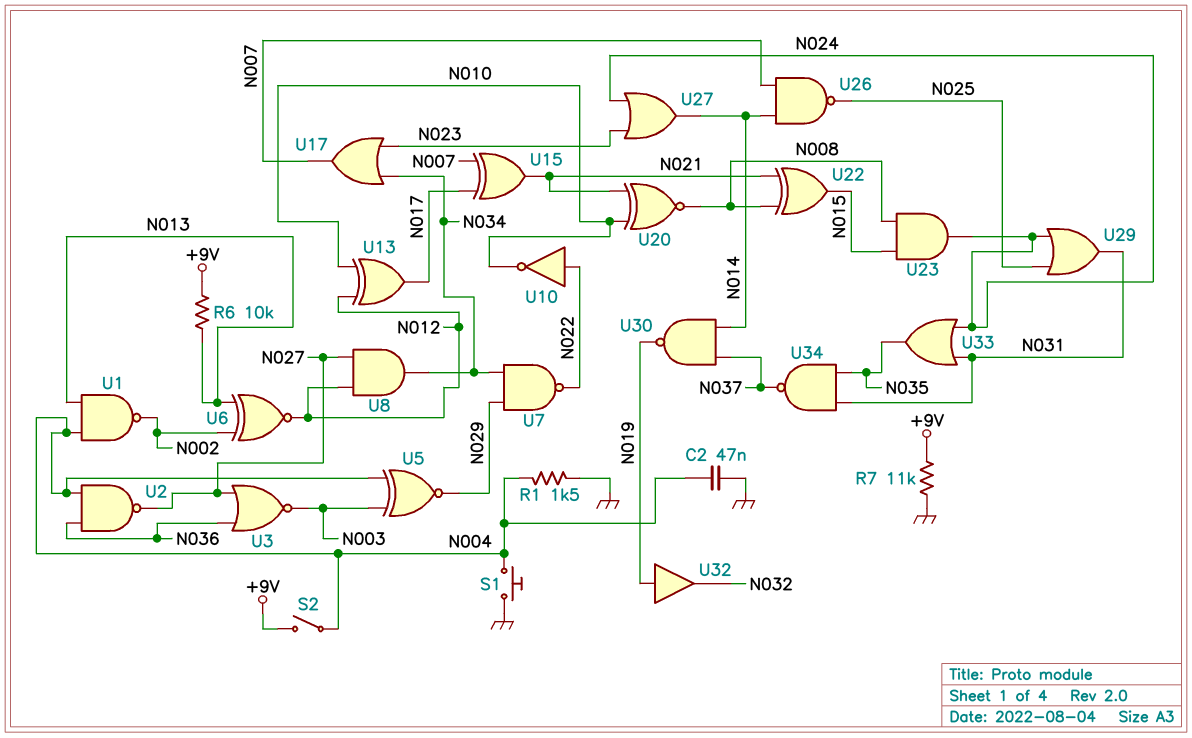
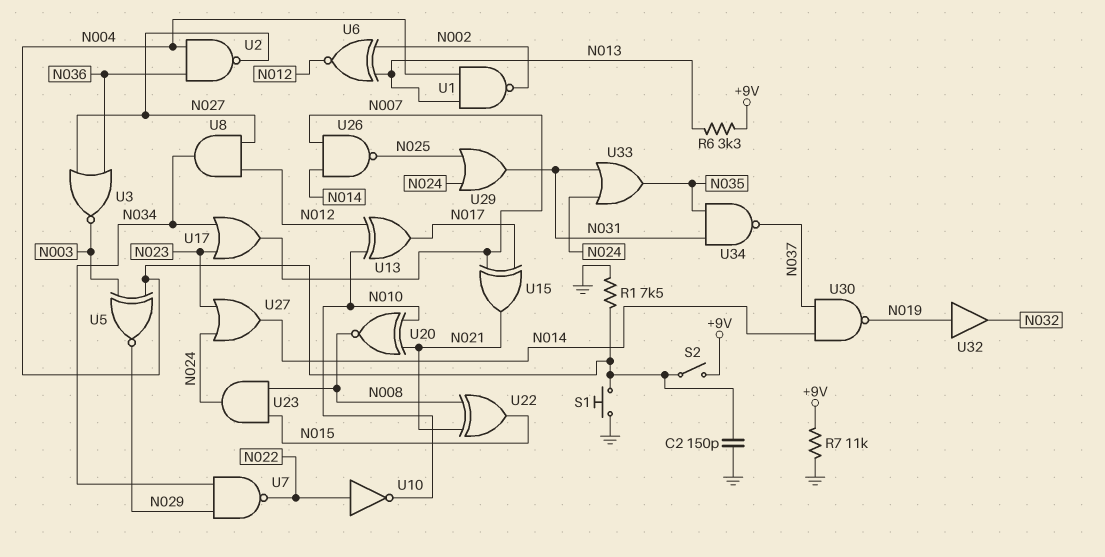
C2: 47nF (GND, N004) -> 150pF (GND, N004)
R1: 1.5k (GND, N004) -> 7.5k (GND, N004)
R6: 10k (+9V, N013) -> 3.3k (+9V, N013)

